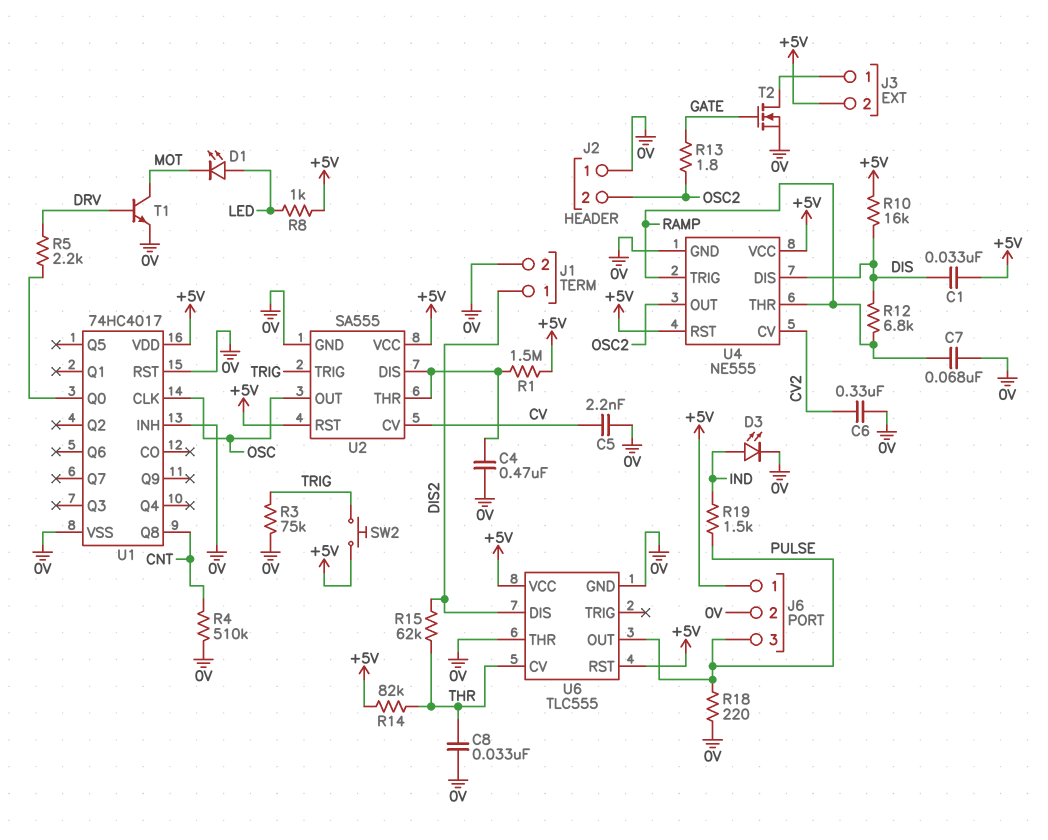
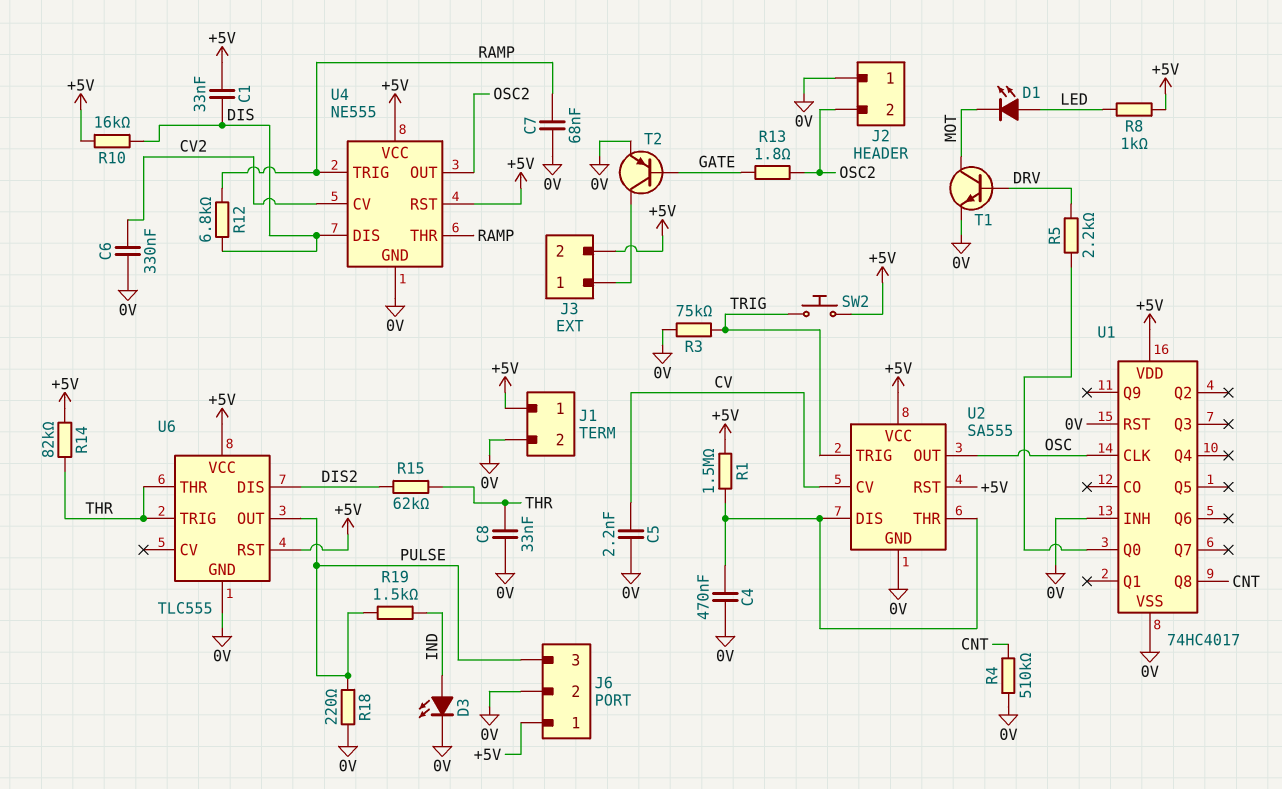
J1 pin 1: DIS2 -> +5V
T2: NMOS (G GATE, D J3/1, S 0V) -> PNP (B GATE, C J3/1, E 0V)
U6 pin CV: THR -> none
U6 pin THR: 0V -> THR
U6 pin TRIG: none -> THR

